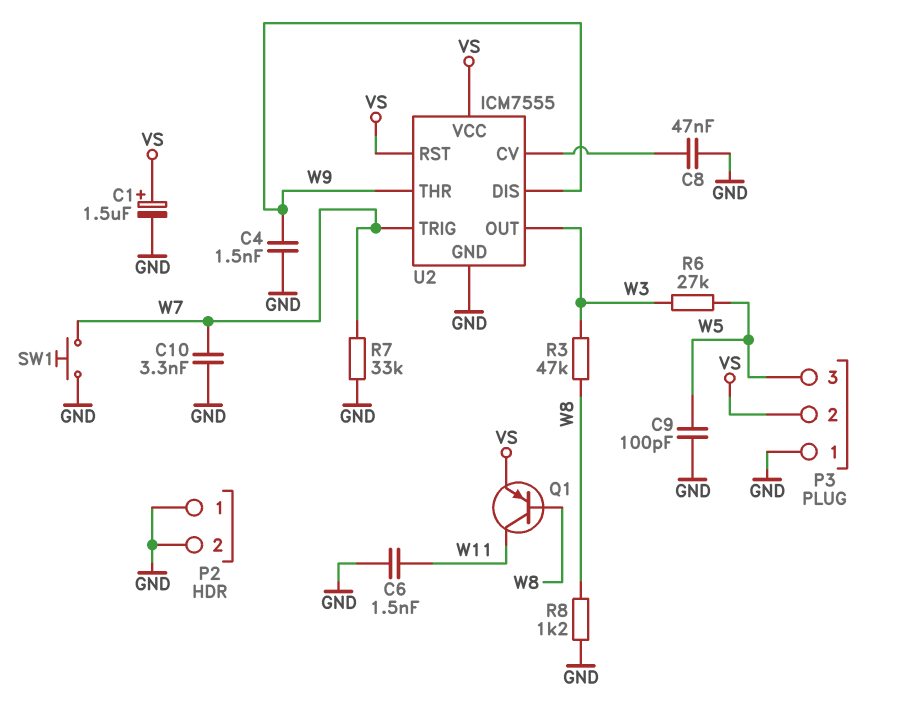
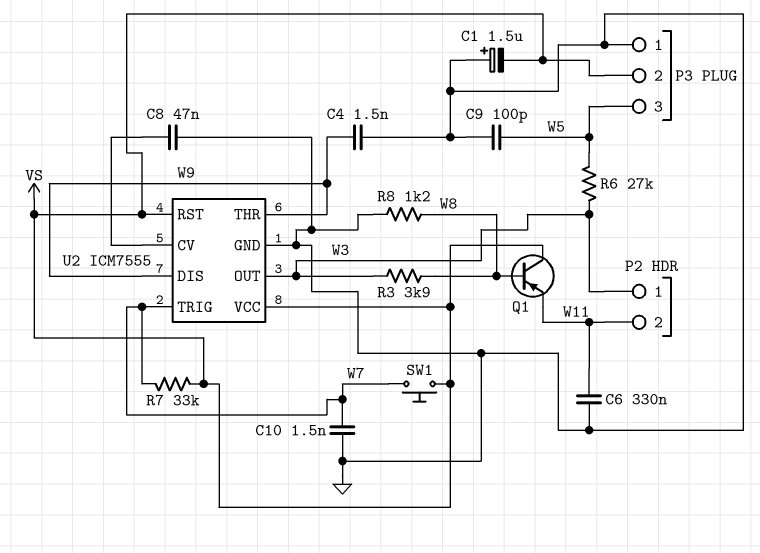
C1: 1.5uF (plus VS, minus GND) -> 1.5uF (plus GND, minus VS)
C6: 1.5nF (GND, W11) -> 330nF (GND, W11)
C10: 3.3nF (GND, W7) -> 1.5nF (GND, W7)
P2 pin 1: GND -> W3
P2 pin 2: GND -> W11
Q1: PNP (B W8, C W11, E VS) -> PNP (B W8, C VS, E W11)
R3: 47k (W3, W8) -> 3.9k (W3, W8)
R7: 33k (GND, W7) -> 33k (VS, W7)
SW1: button (GND, W7) -> button (VS, W7)

